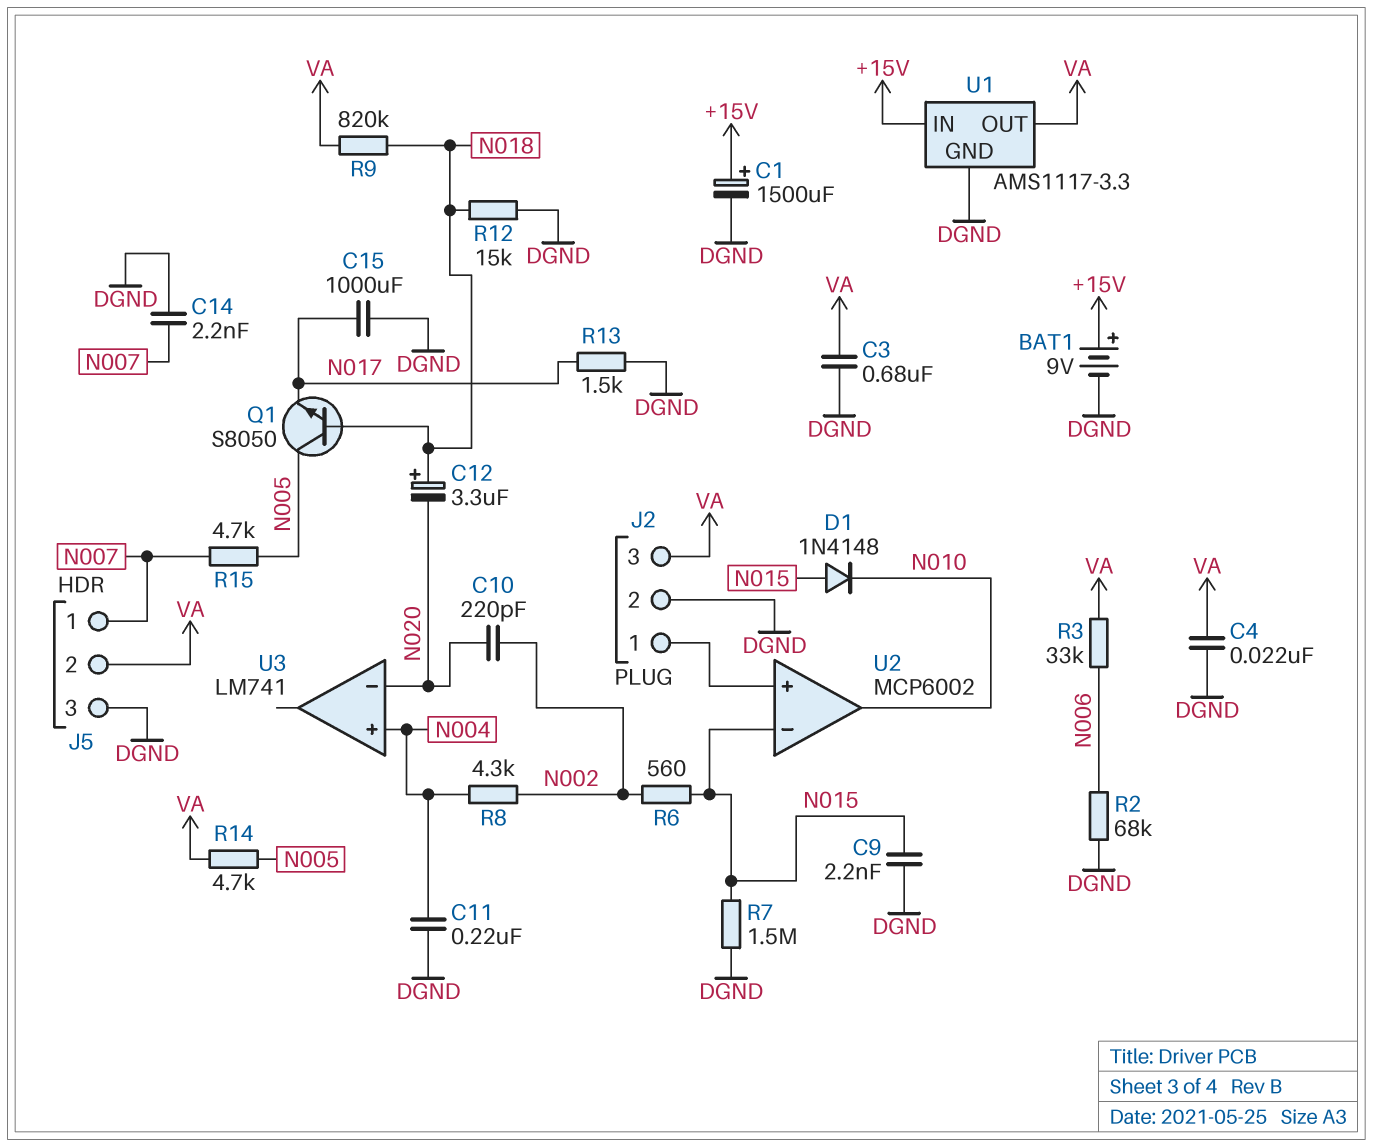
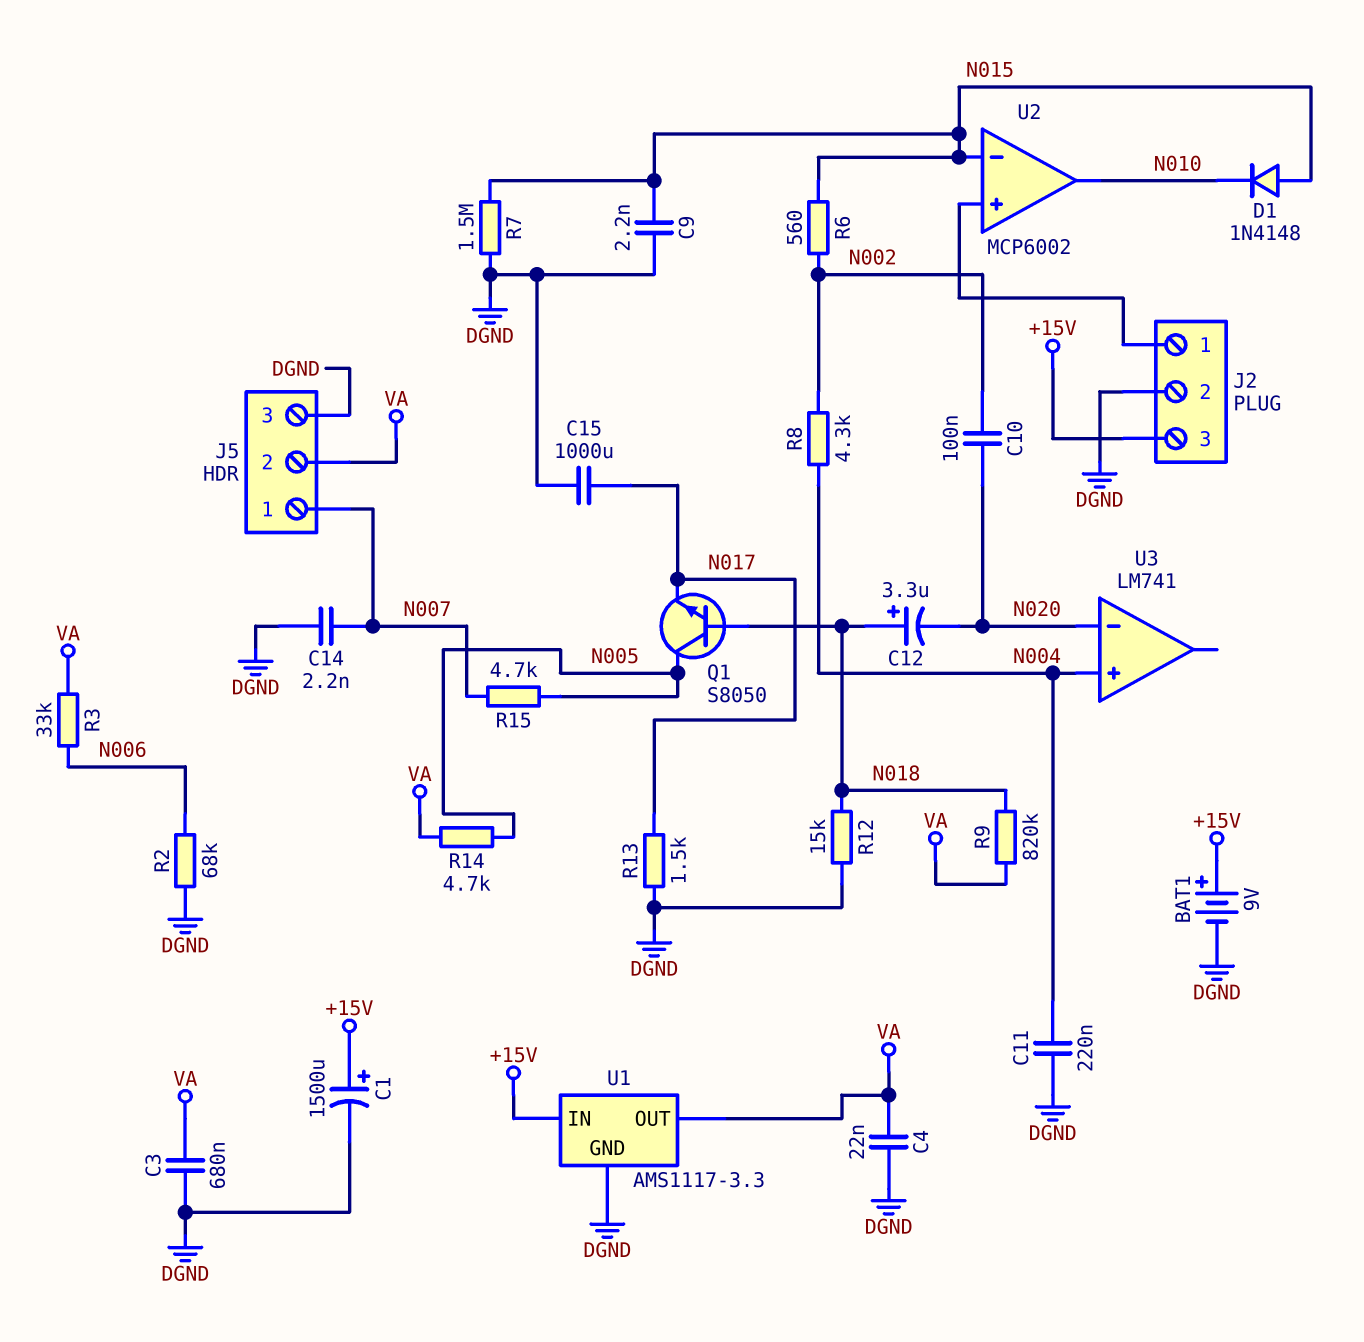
C10: 220pF (N002, N020) -> 100nF (N002, N020)
J2 pin 3: VA -> +15V

